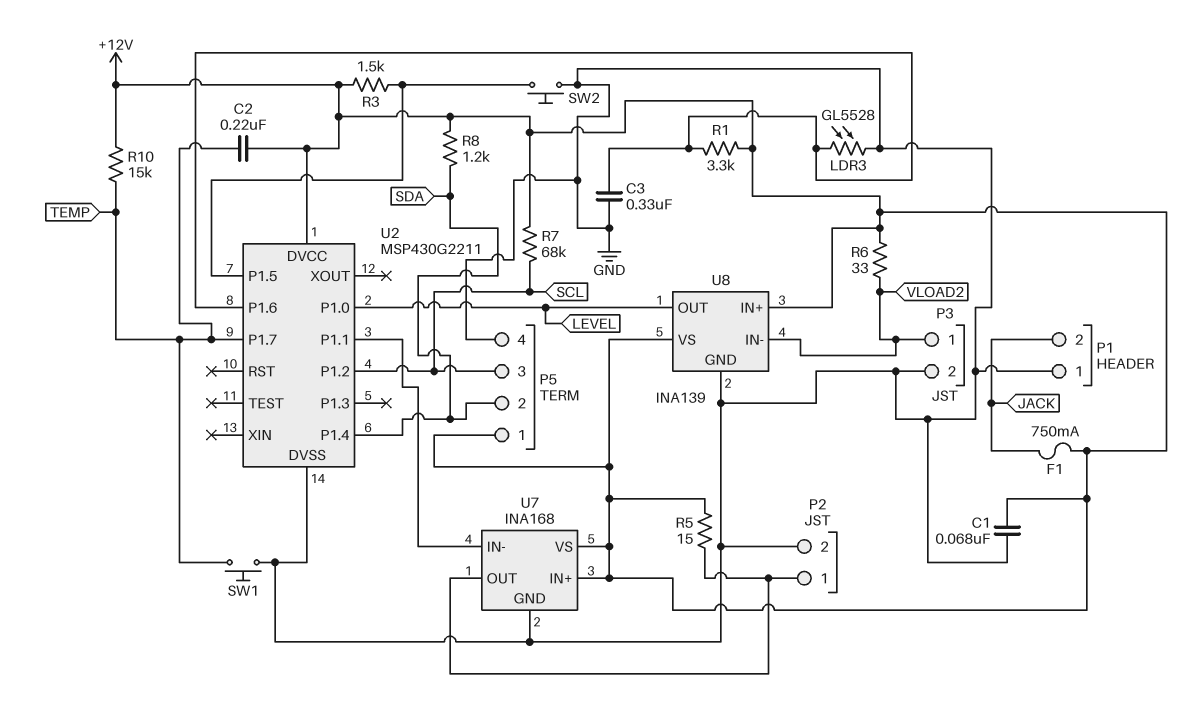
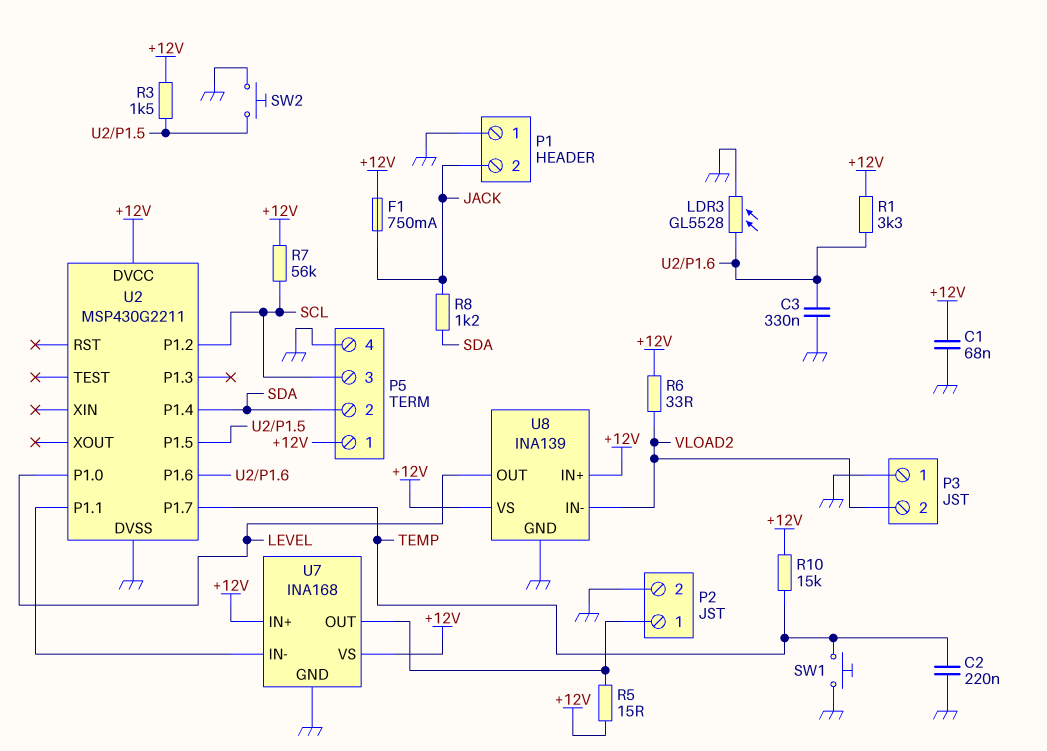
C2: 220nF (+12V, TEMP) -> 220nF (GND, TEMP)
P3 pin 1: VLOAD2 -> GND
P3 pin 2: GND -> VLOAD2
R7: 68k (+12V, SCL) -> 56k (+12V, SCL)
R8: 1.2k (+12V, SDA) -> 1.2k (JACK, SDA)

